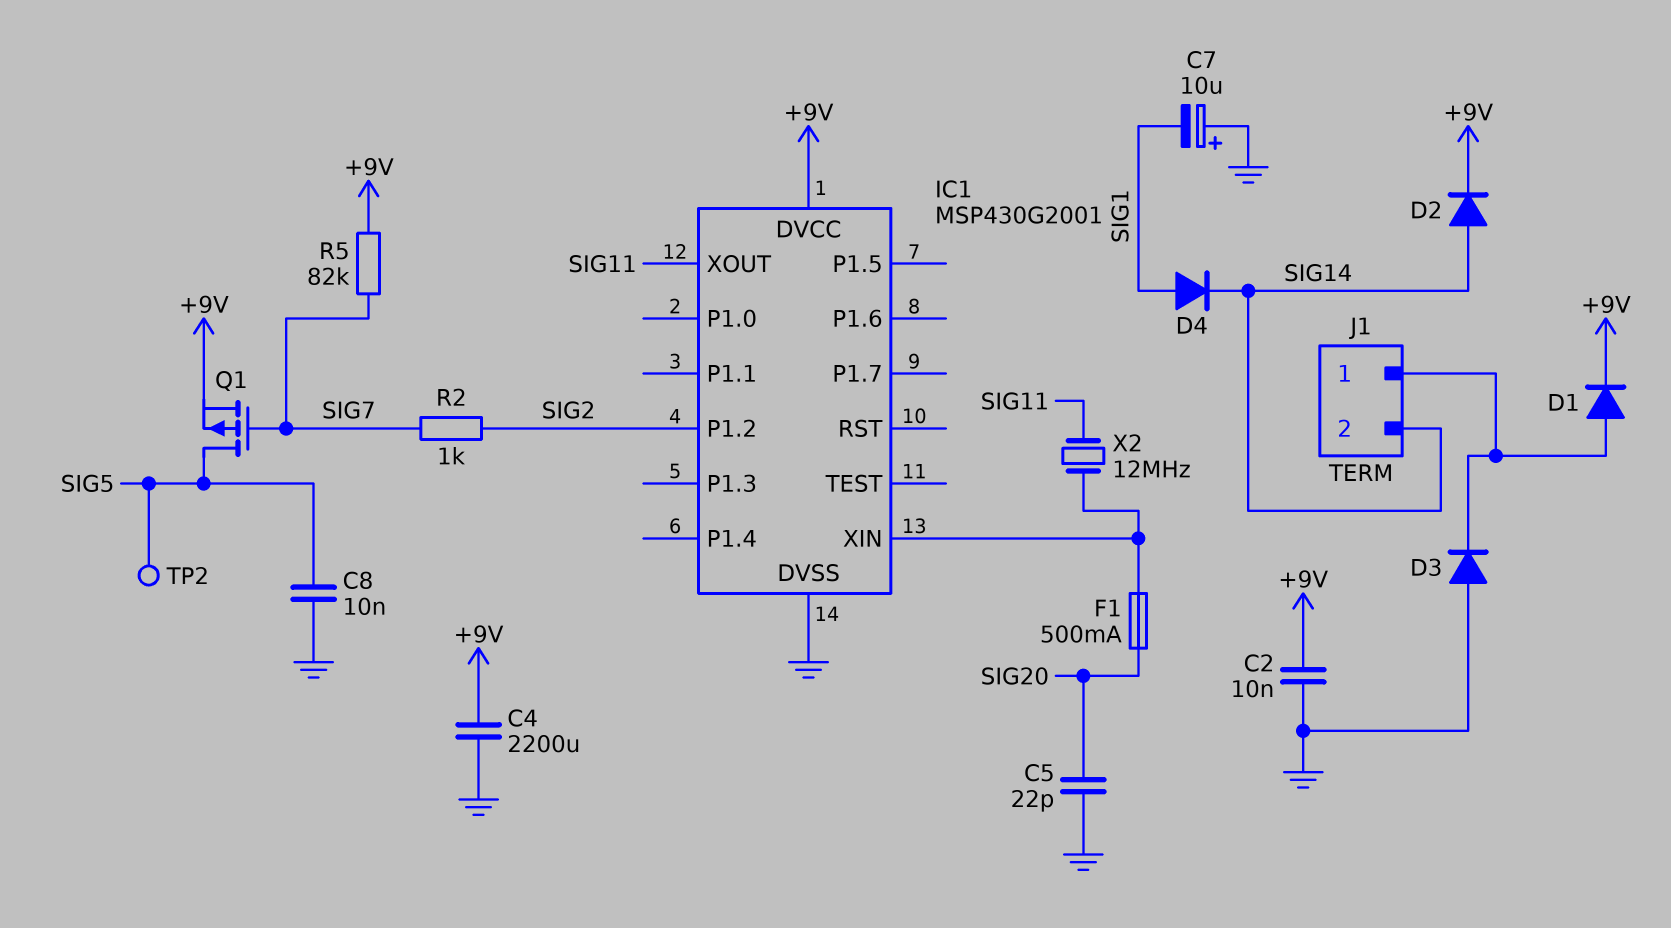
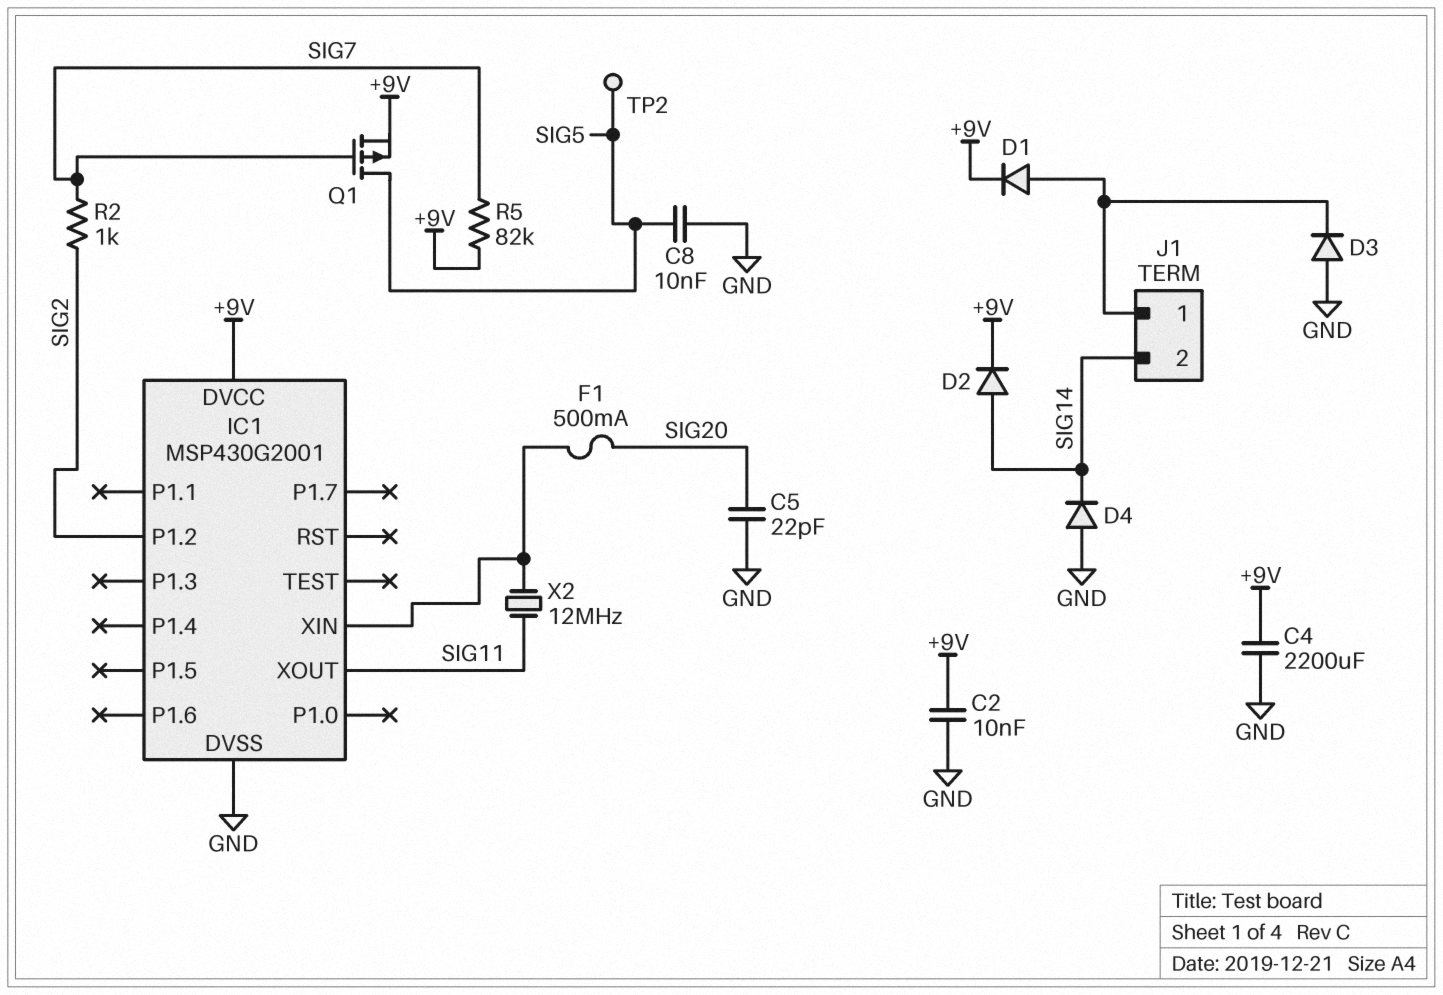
C7: 10uF (plus GND, minus SIG1) -> none
D4: diode (A SIG1, K SIG14) -> diode (A GND, K SIG14)

